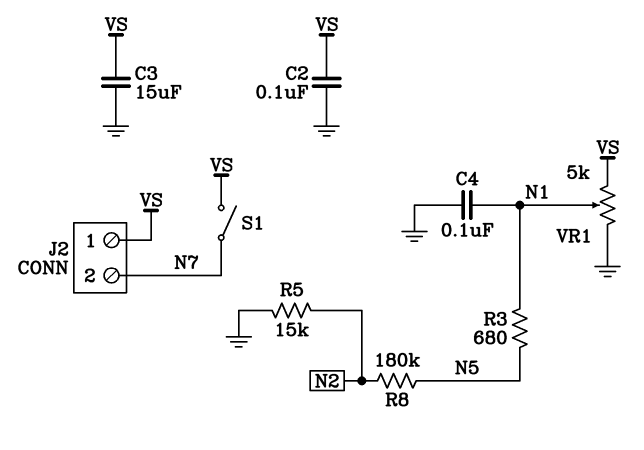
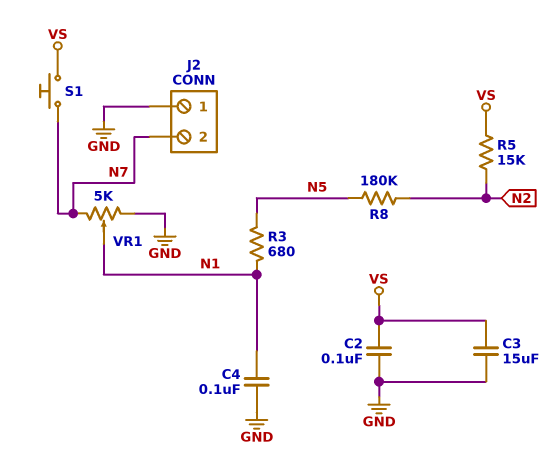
J2 pin 1: VS -> GND
R5: 15k (GND, N2) -> 15k (N2, VS)
S1: switch (N7, VS) -> button (N7, VS)
VR1: 5k (GND, VS, wiper N1) -> 5k (GND, N7, wiper N1)

